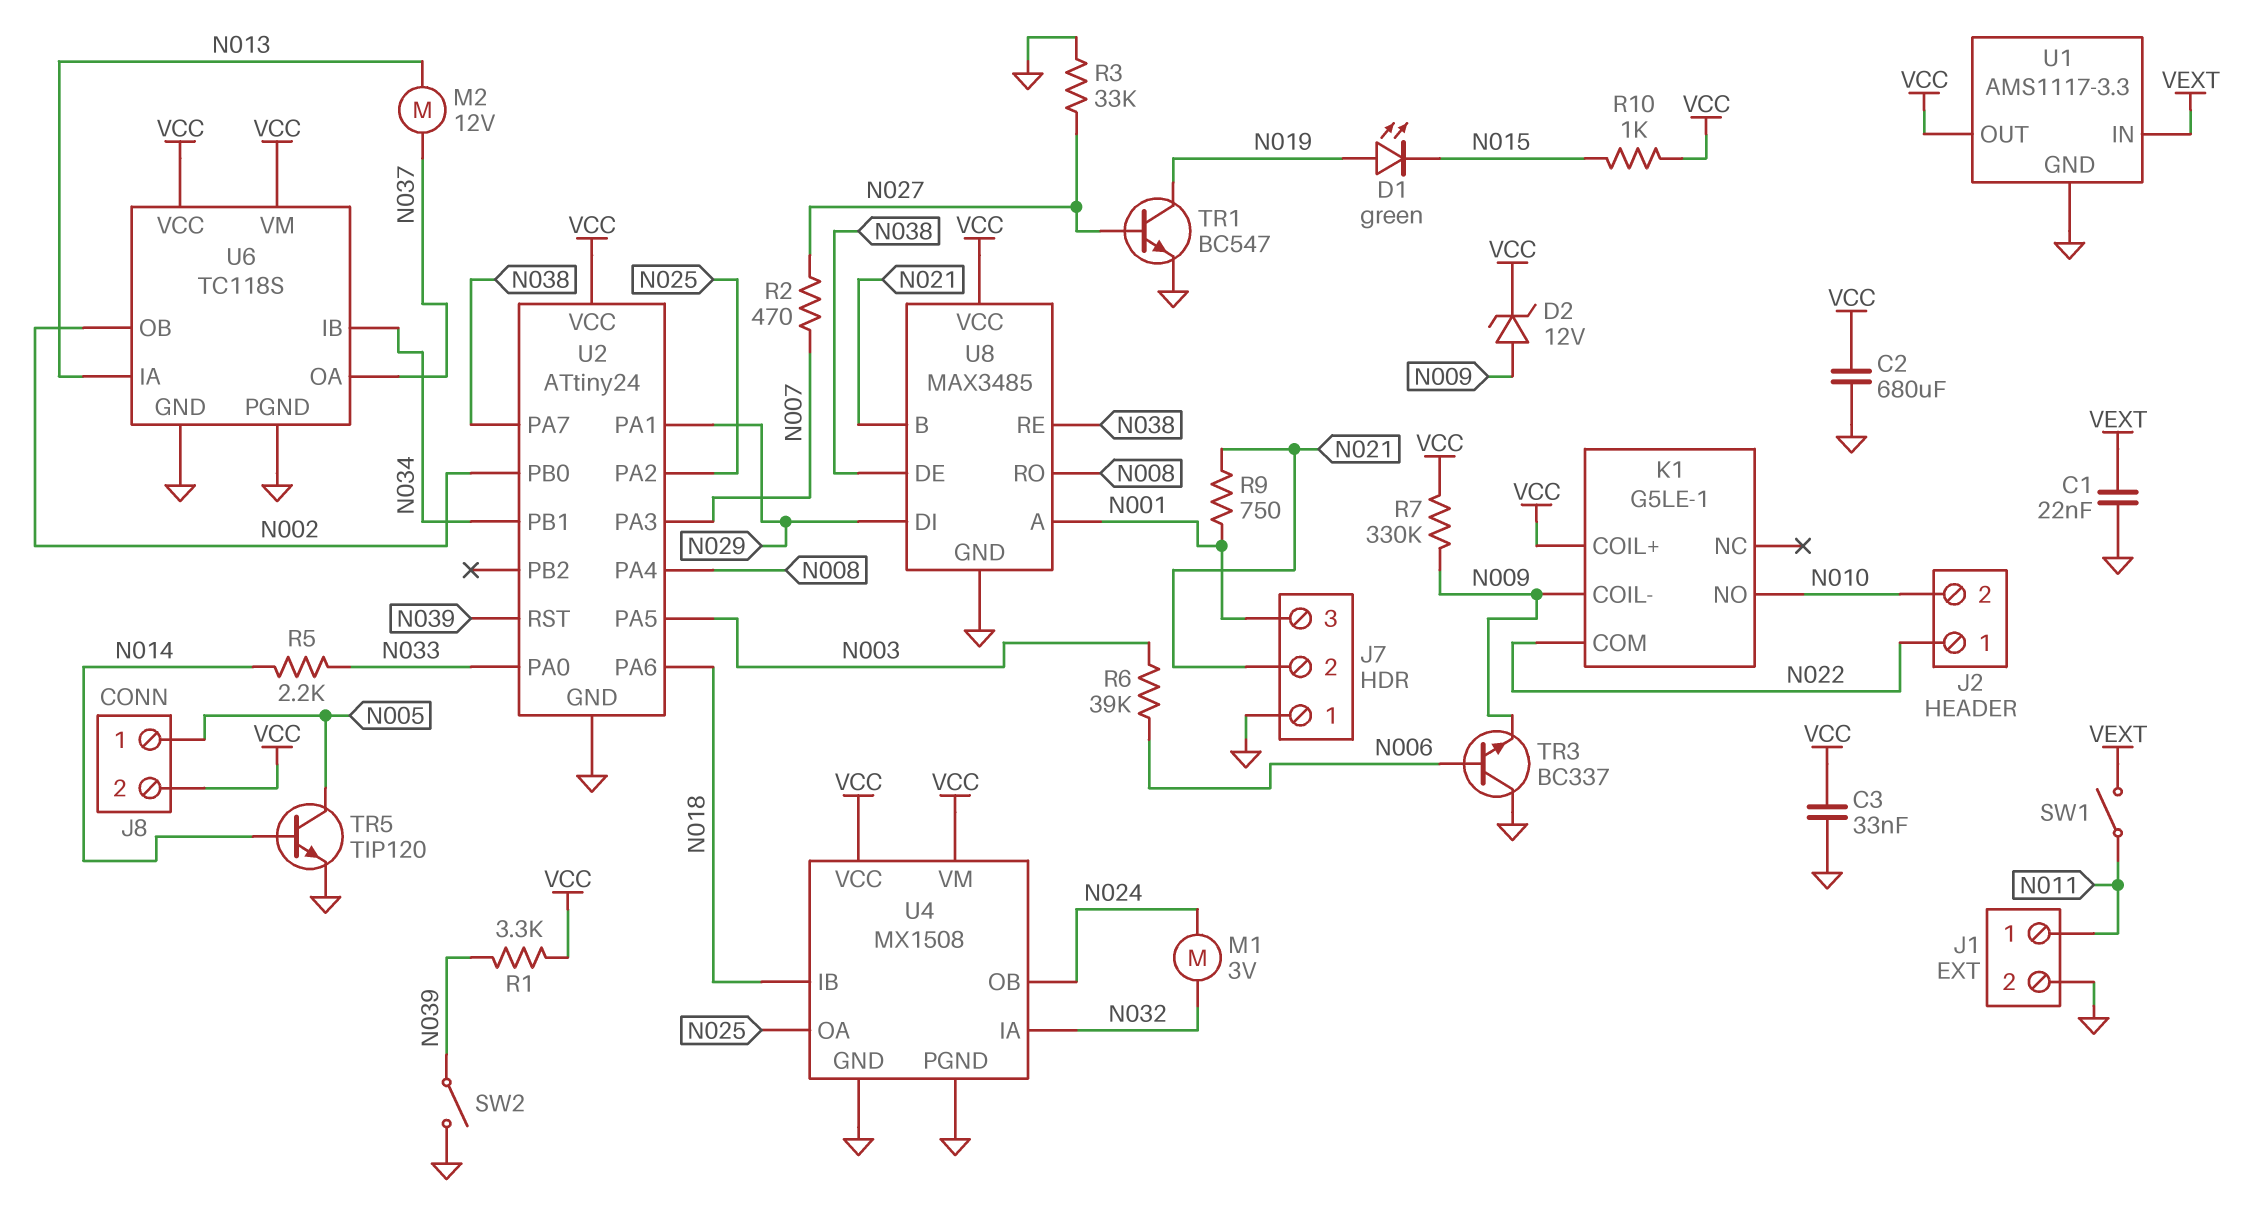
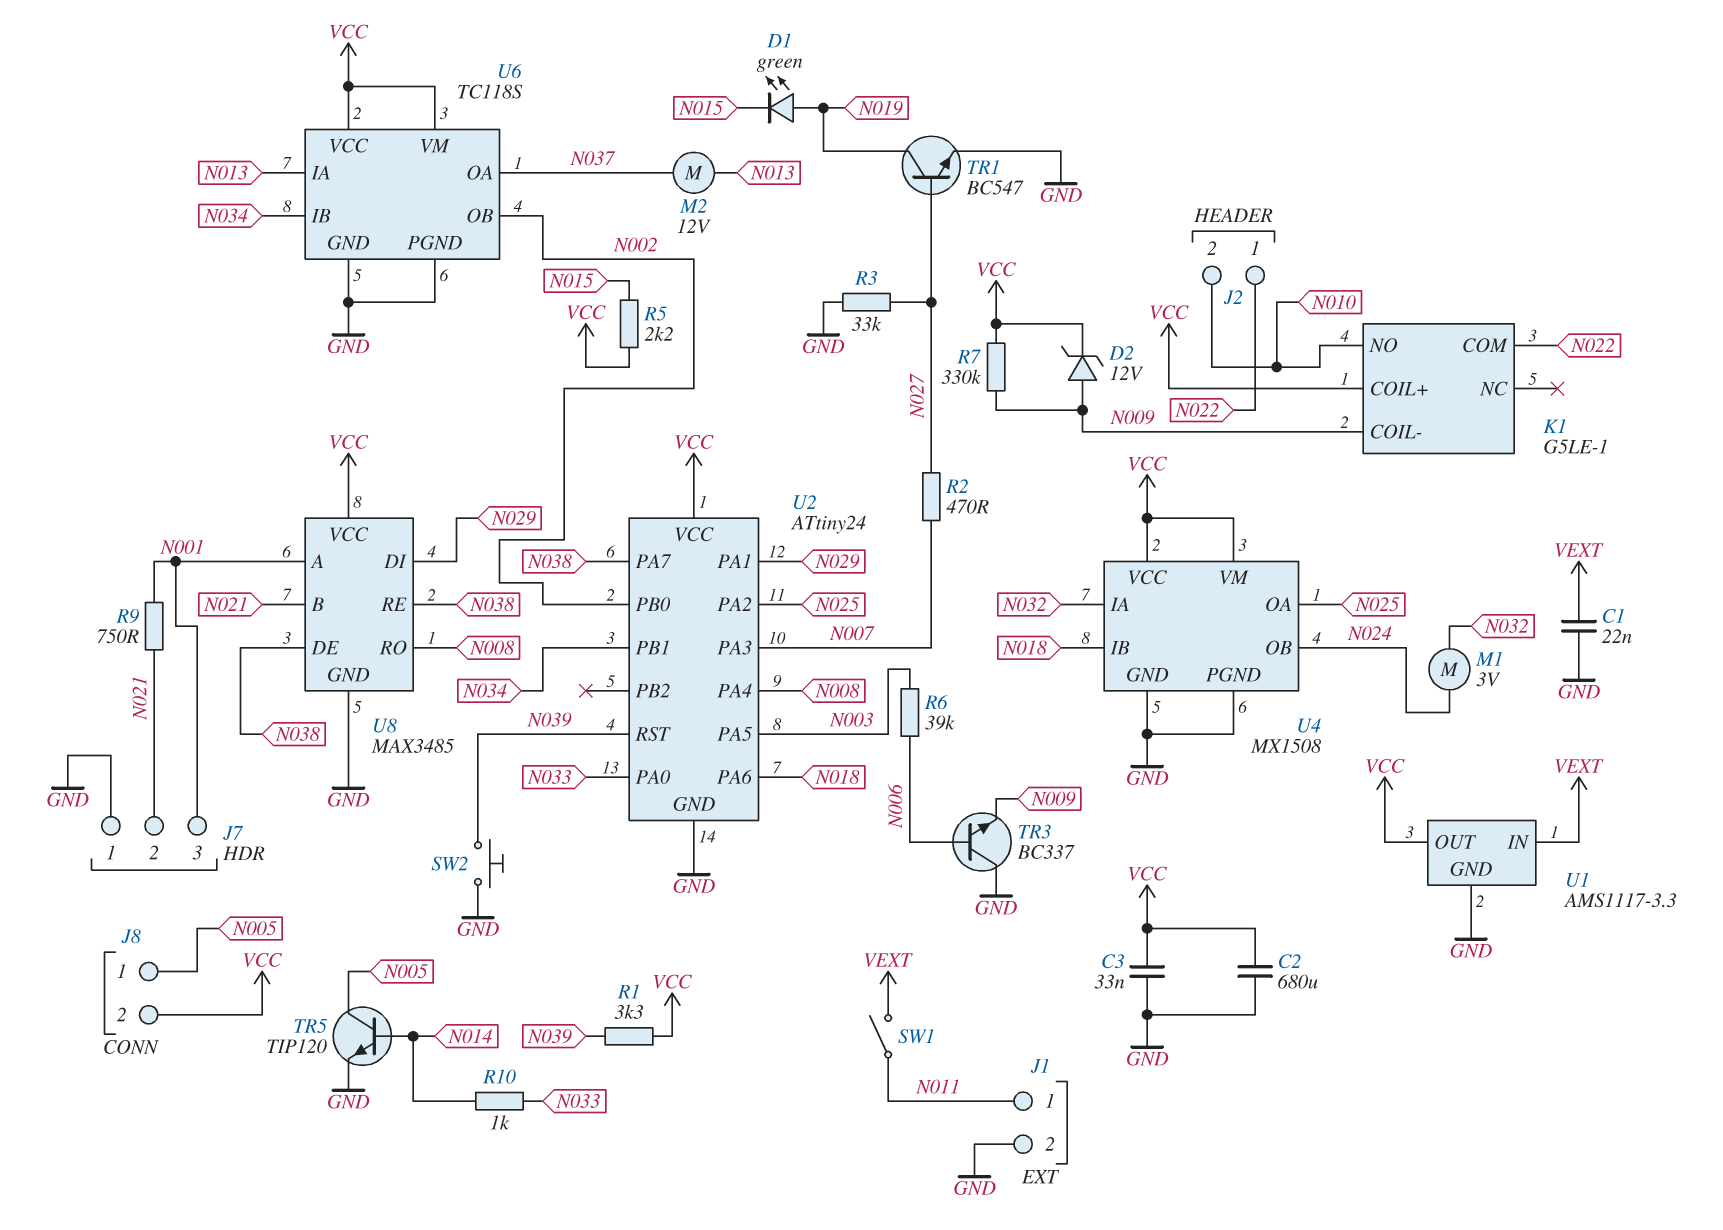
R5: 2.2k (N014, N033) -> 2.2k (N015, VCC)
R10: 1k (N015, VCC) -> 1k (N014, N033)
SW2: switch (GND, N039) -> button (GND, N039)

